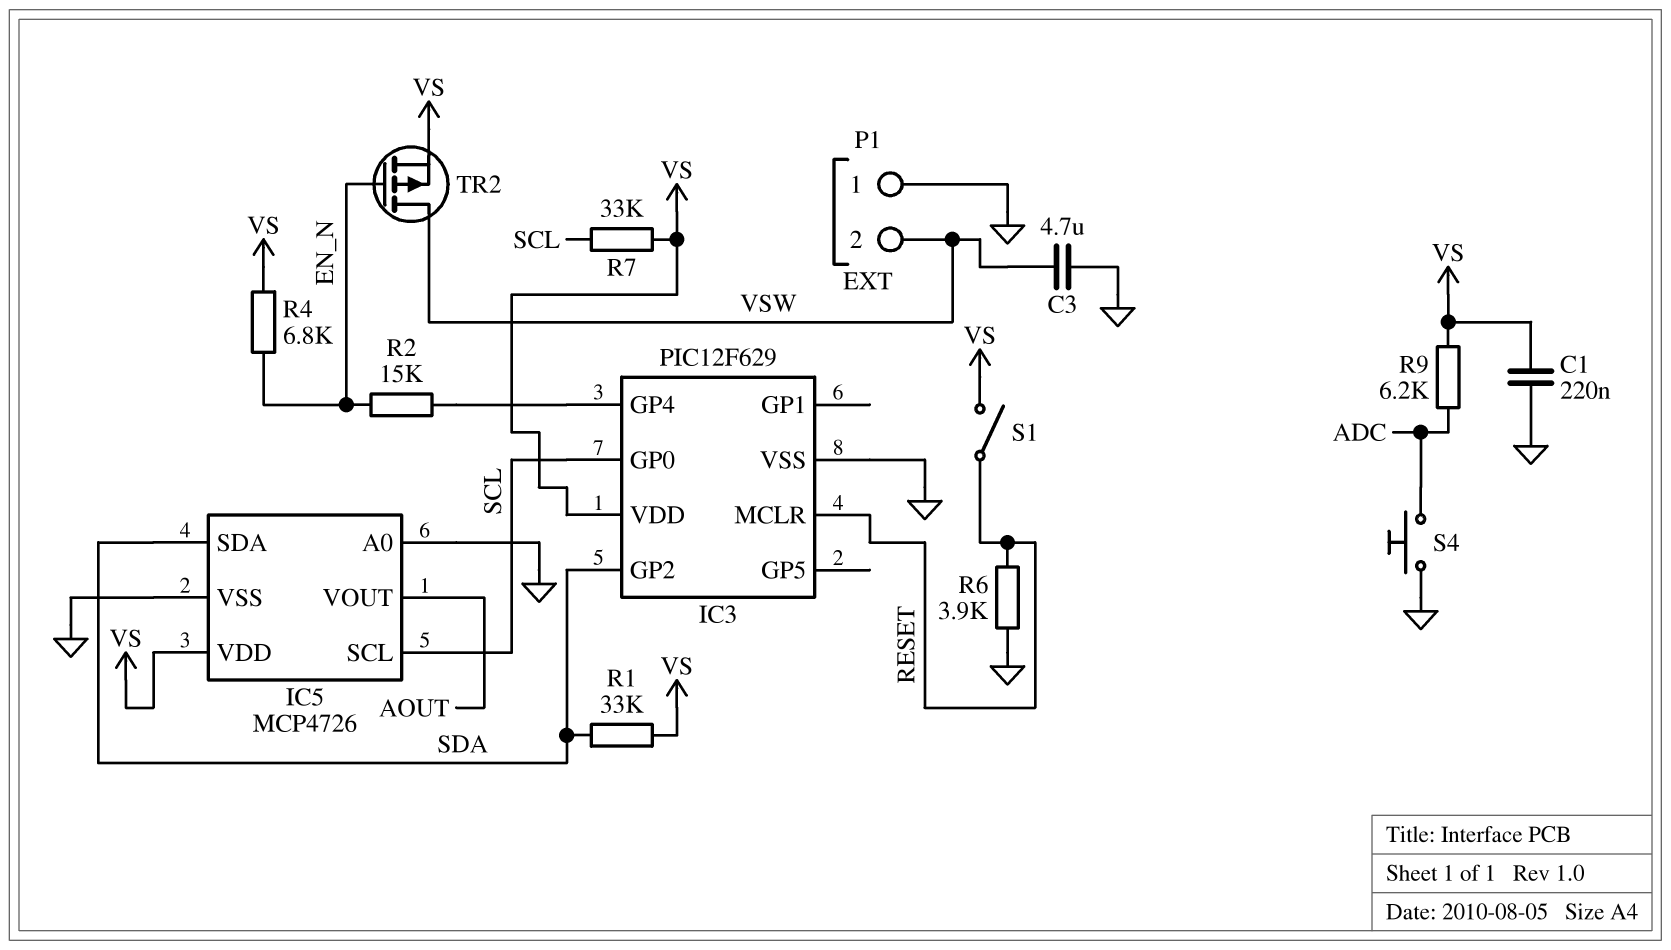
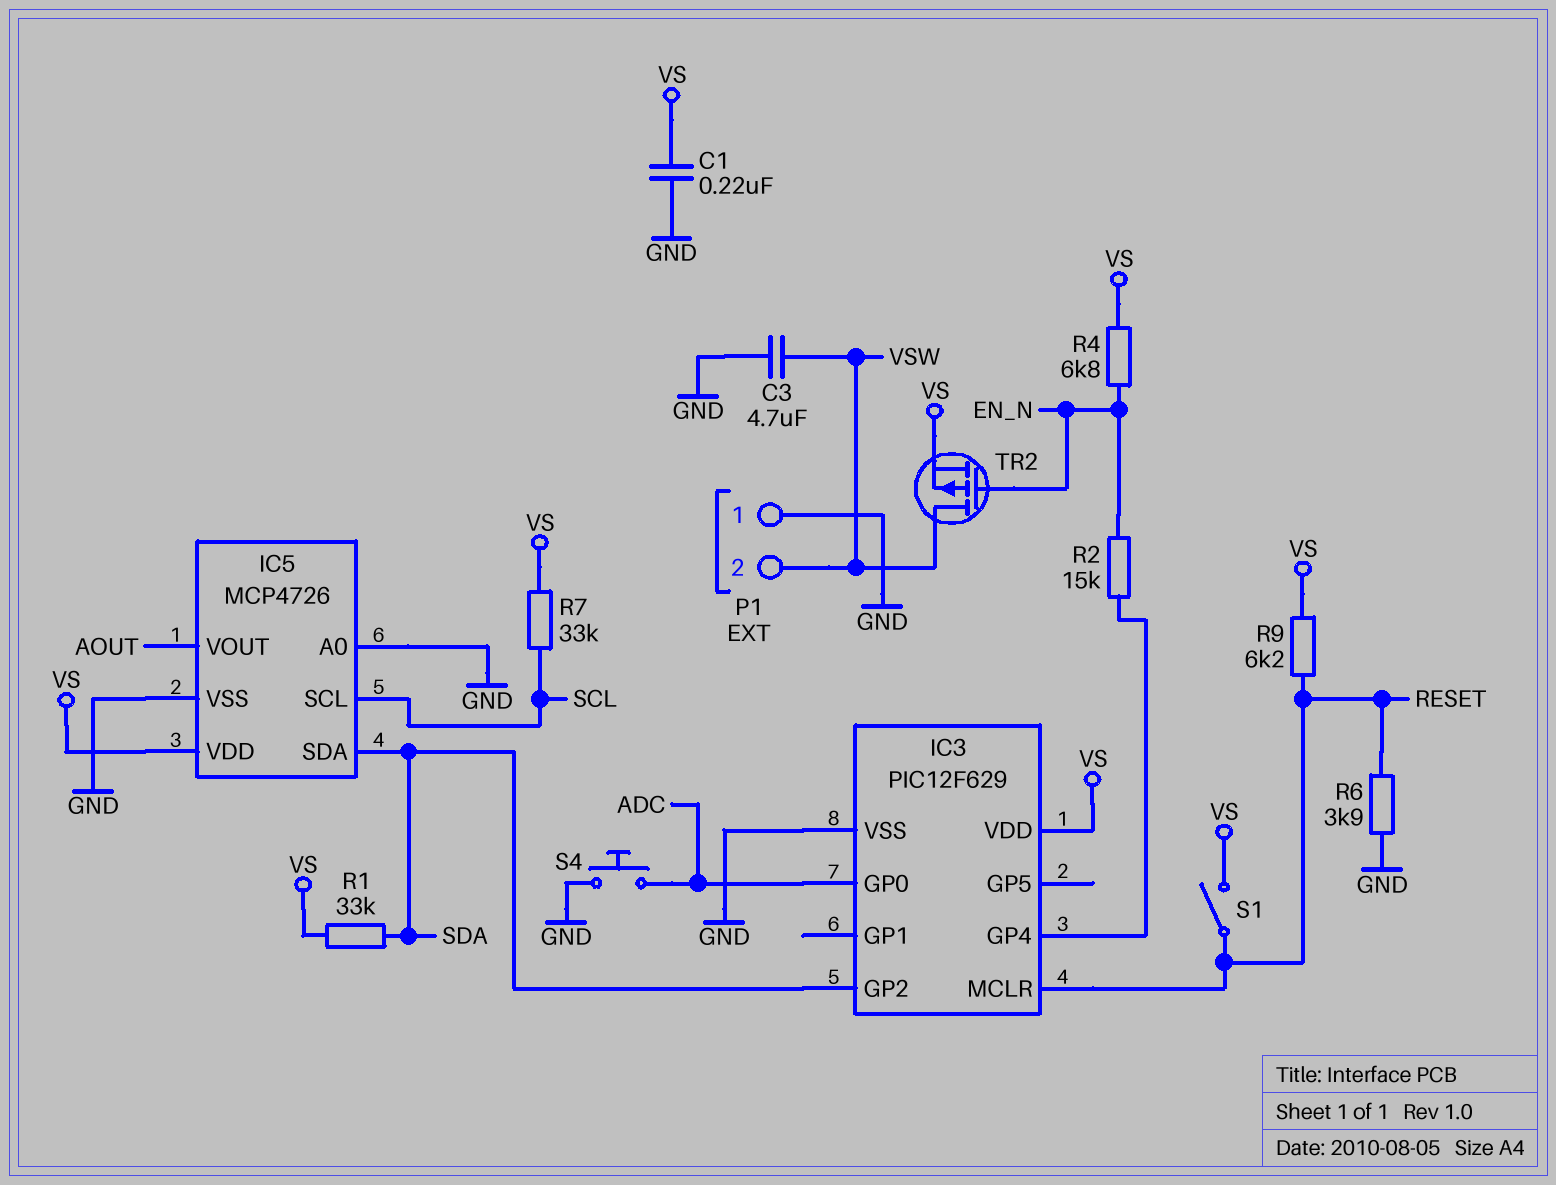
IC3 pin GP0: SCL -> ADC
R9: 6.2k (ADC, VS) -> 6.2k (RESET, VS)

